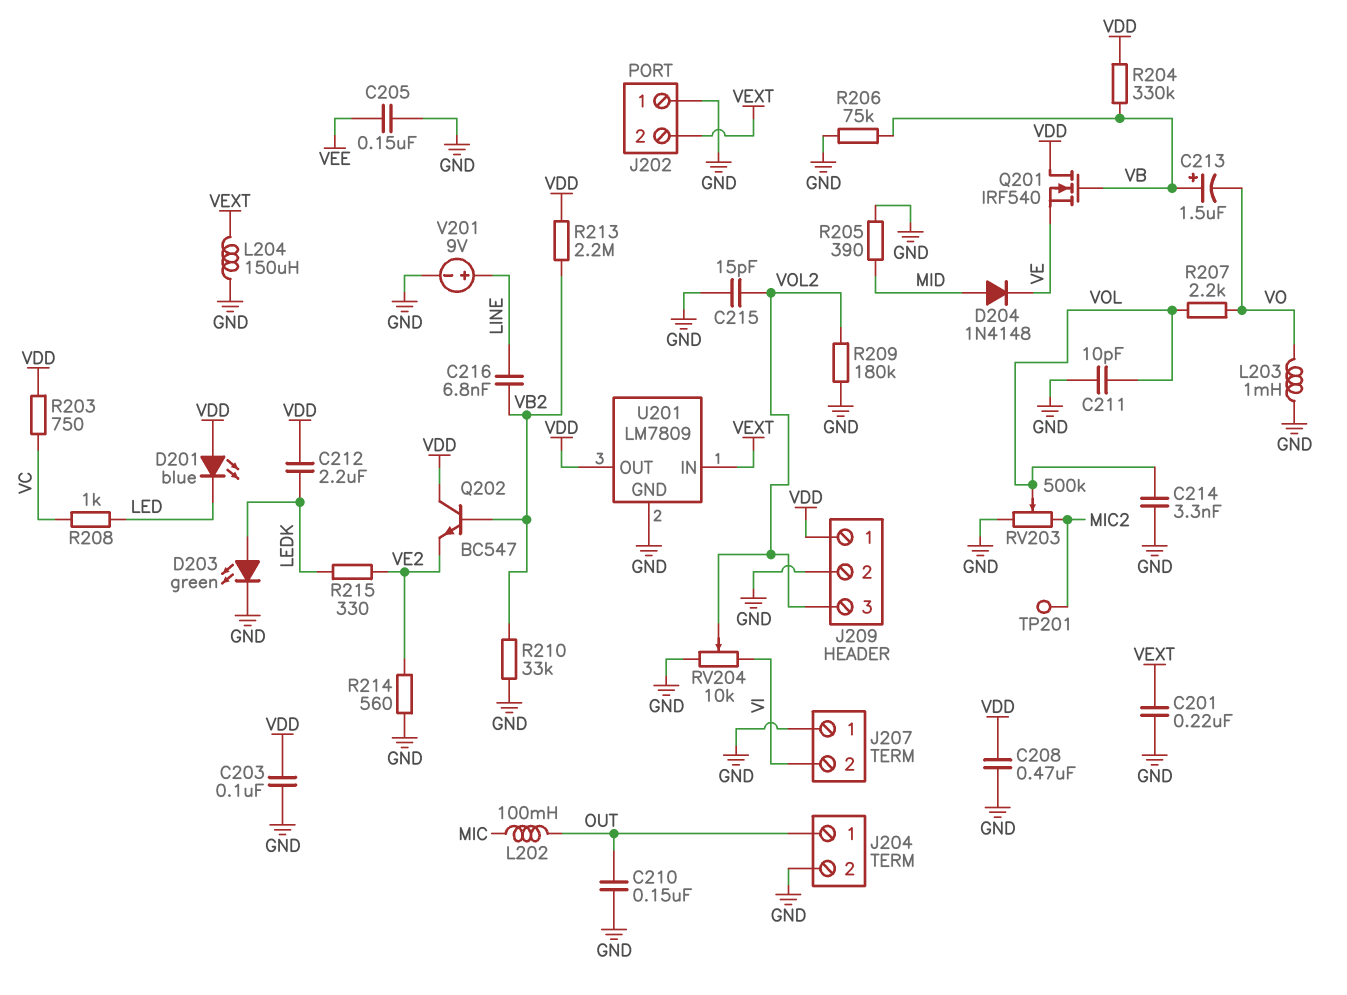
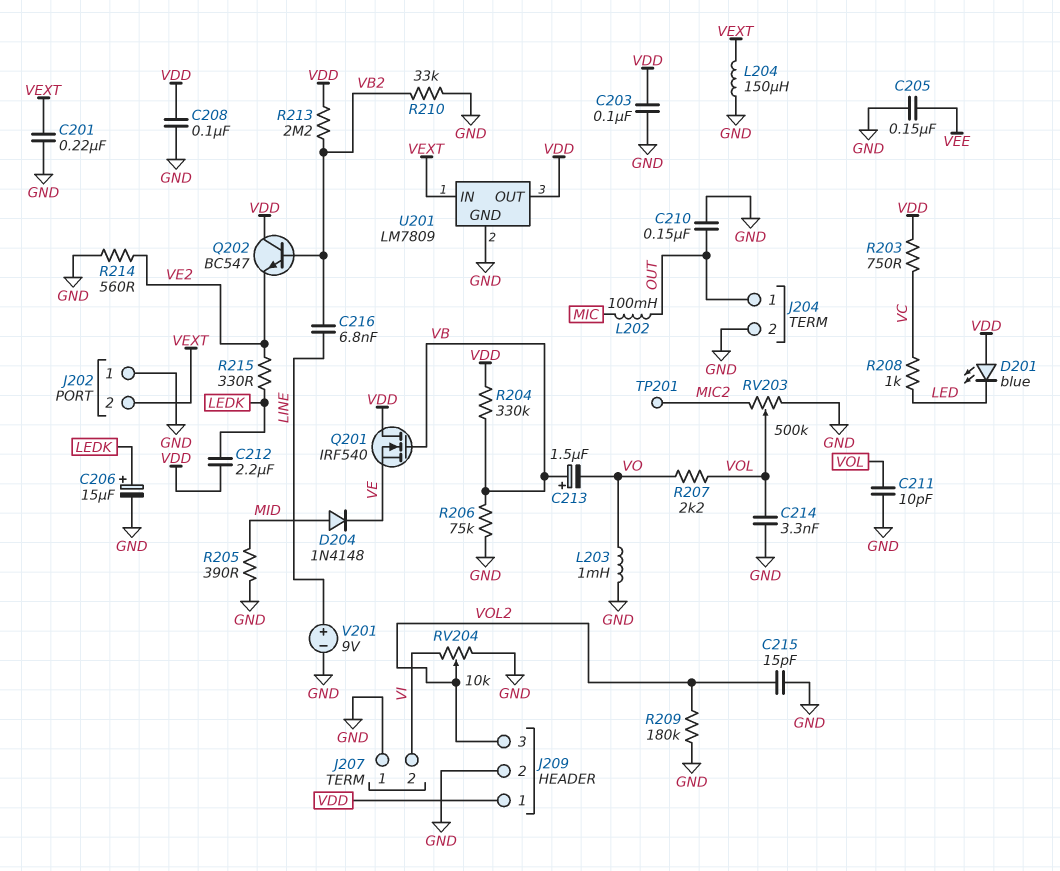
C206: none -> 15uF (plus LEDK, minus GND)
C208: 470nF (GND, VDD) -> 100nF (GND, VDD)
D203: LED green (A LEDK, K GND) -> none

